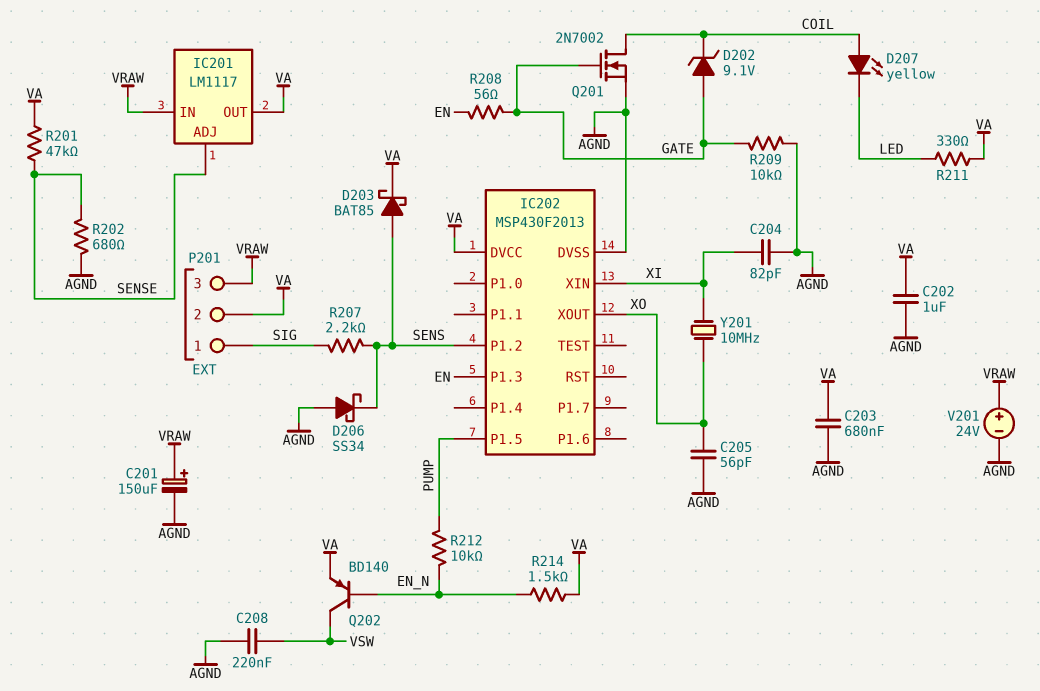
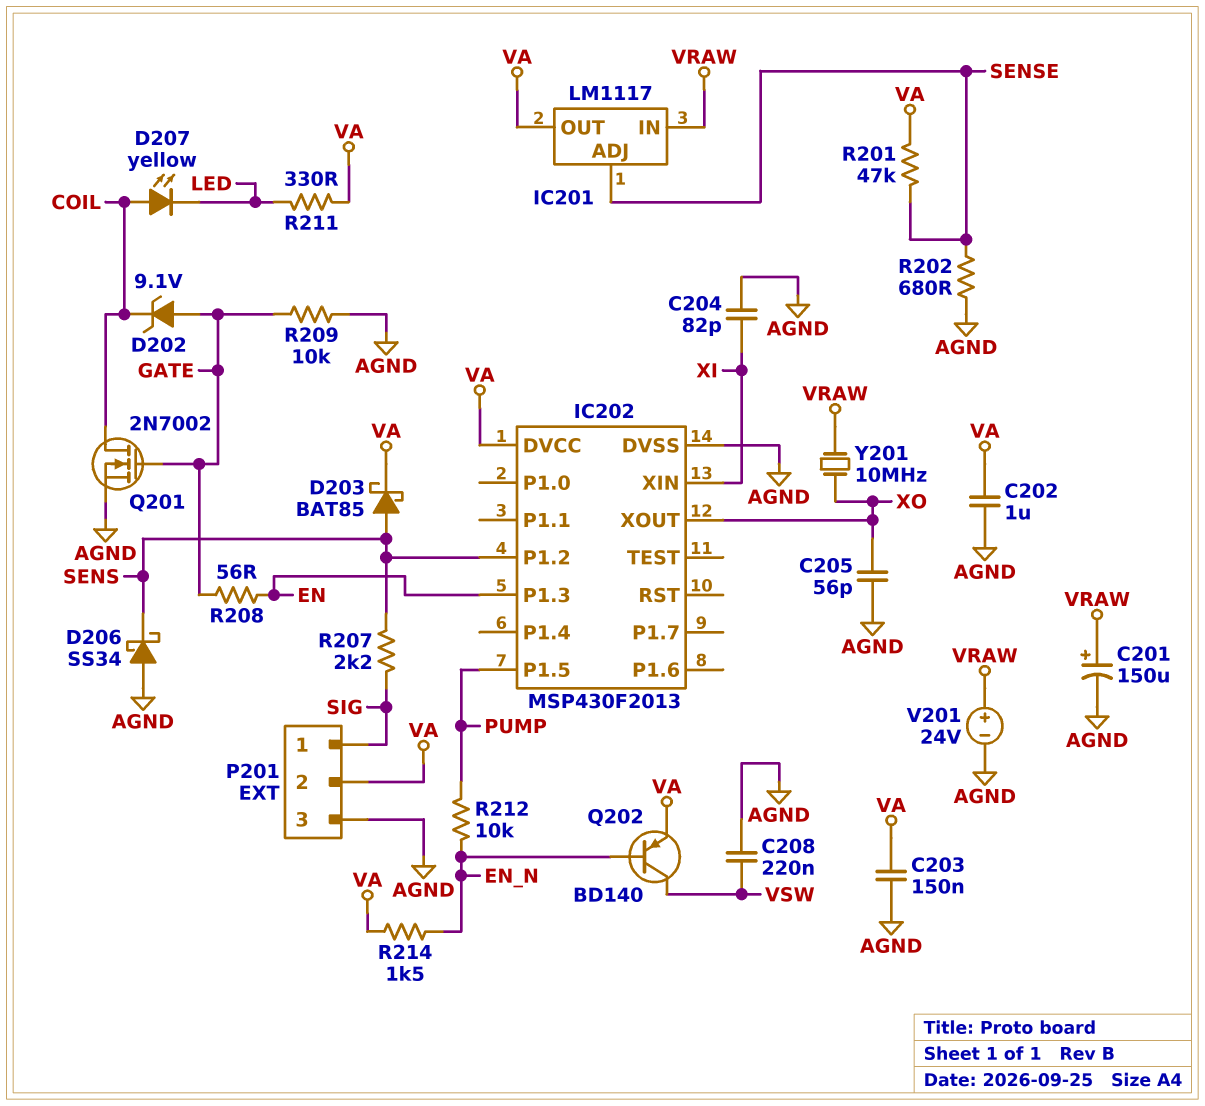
C203: 680nF (AGND, VA) -> 150nF (AGND, VA)
P201 pin 3: VRAW -> AGND
Y201: 10MHz (XI, XO) -> 10MHz (VRAW, XO)

